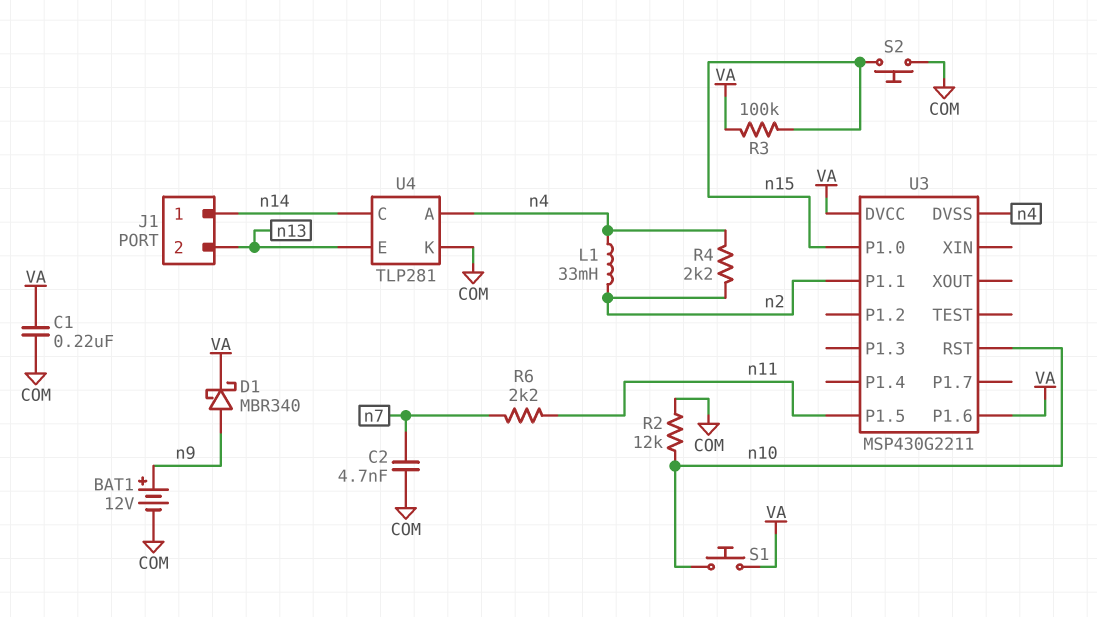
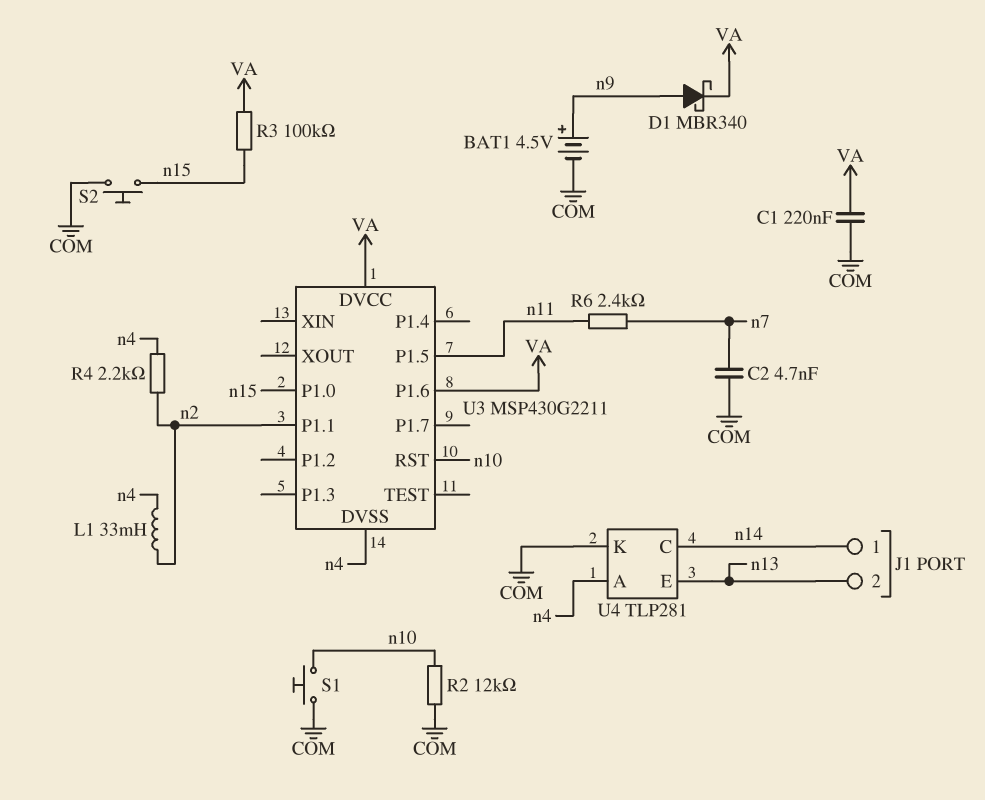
BAT1: 12V (plus n9, minus COM) -> 4.5V (plus n9, minus COM)
R6: 2.2k (n7, n11) -> 2.4k (n7, n11)
S1: button (VA, n10) -> button (COM, n10)

